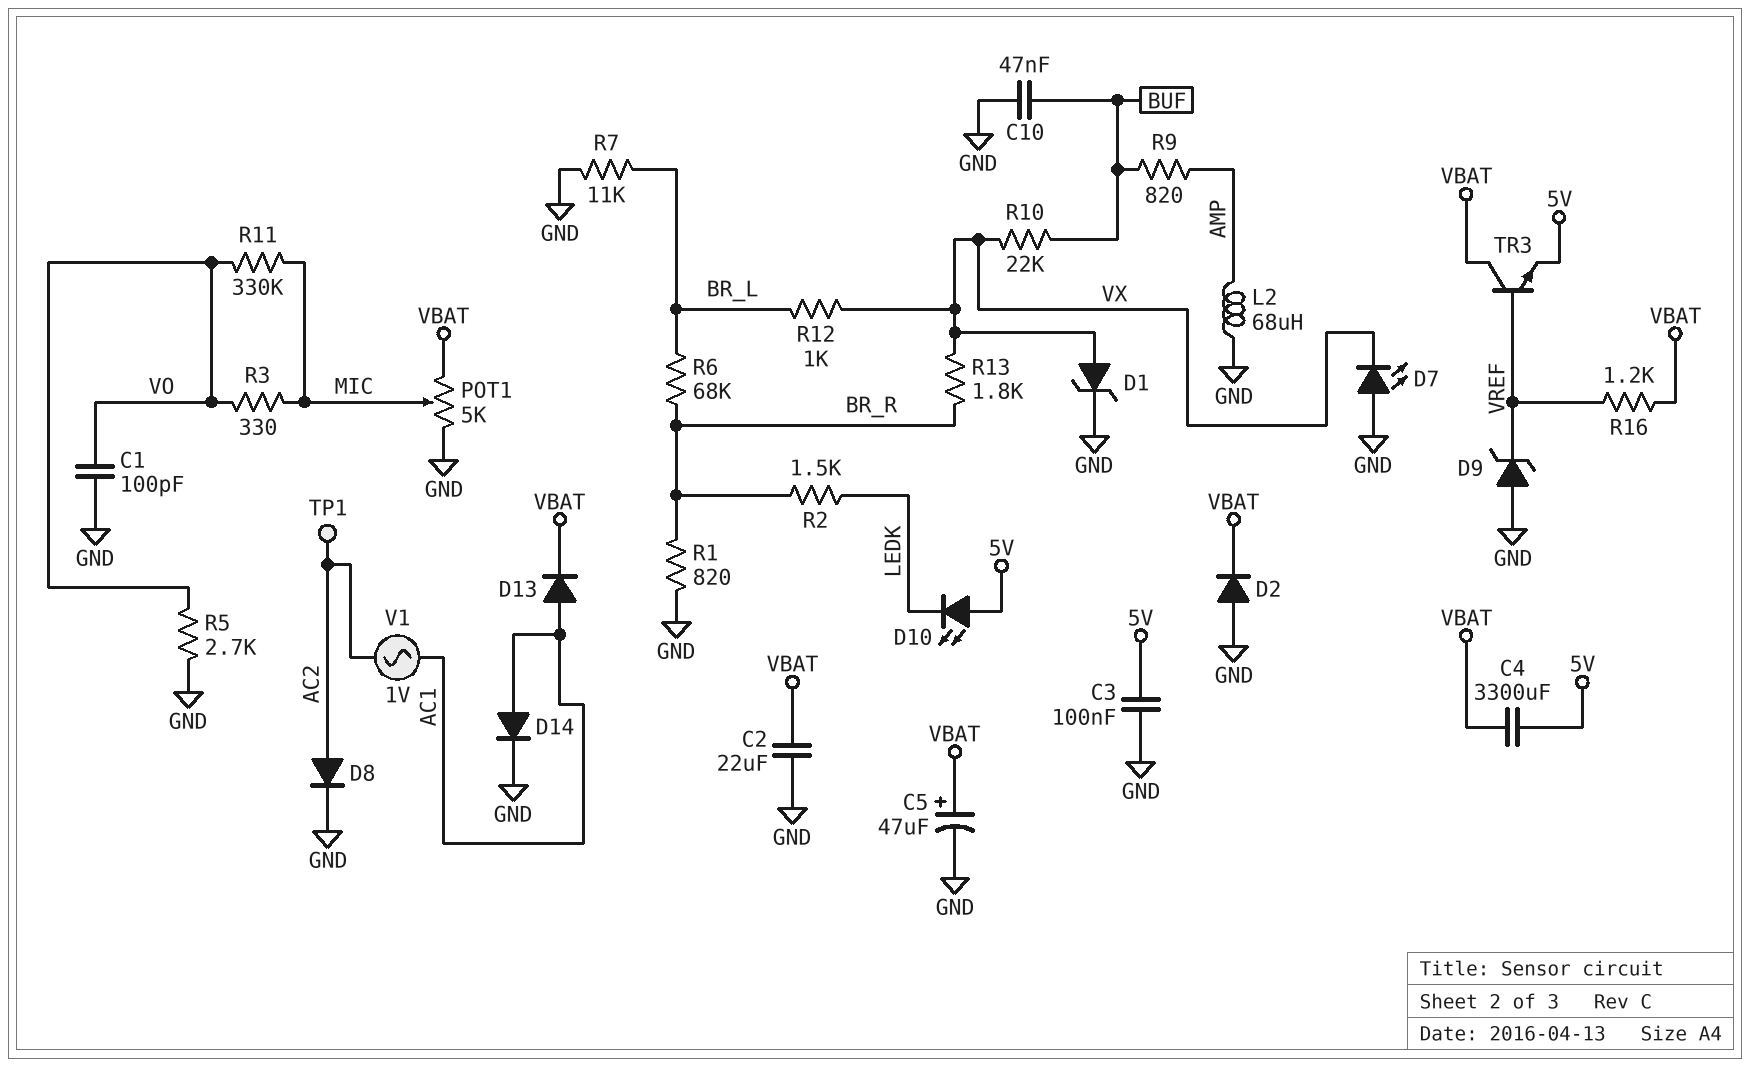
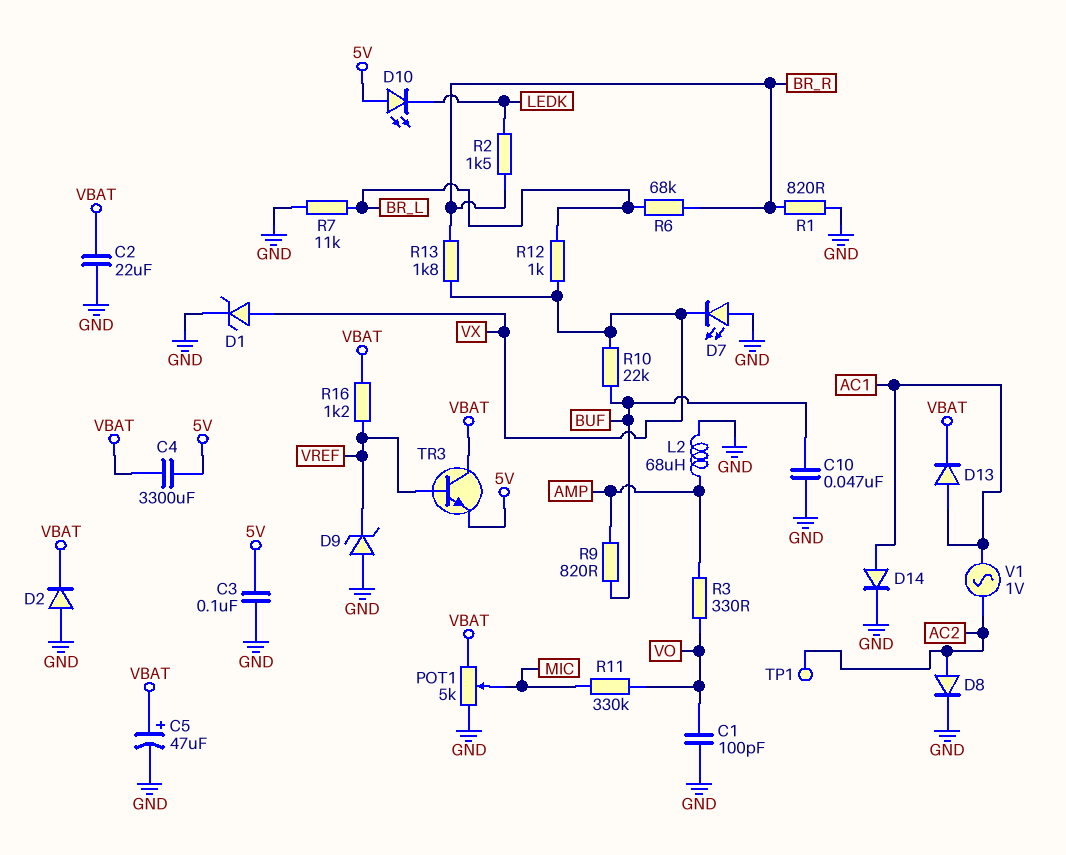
R3: 330 (MIC, VO) -> 330 (AMP, VO)
R5: 2.7k (GND, VO) -> none

